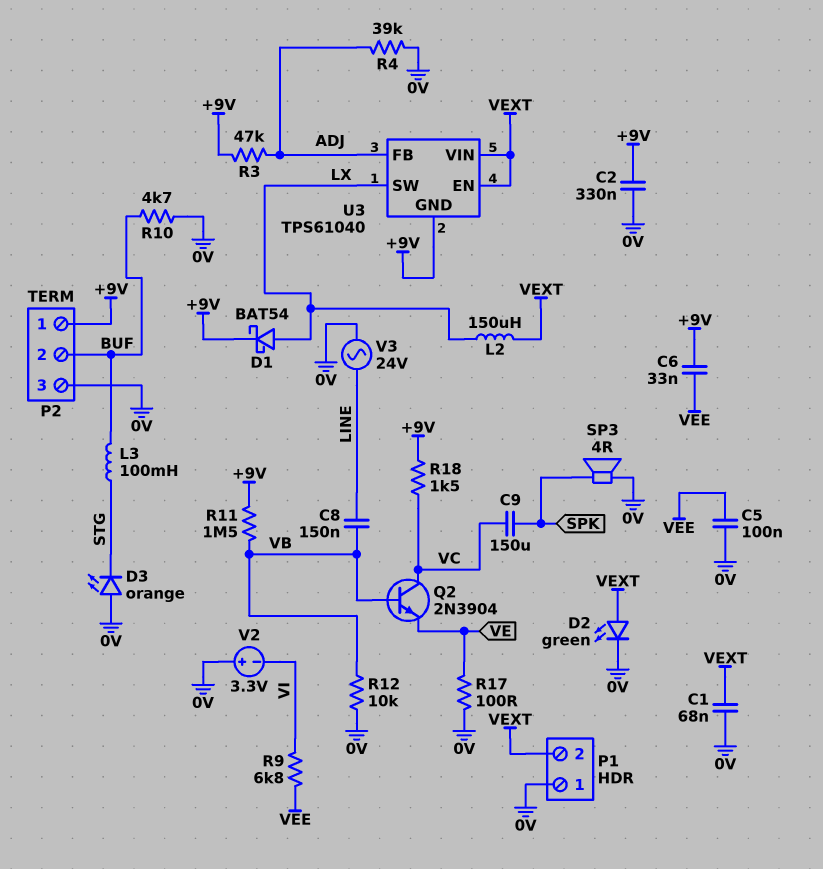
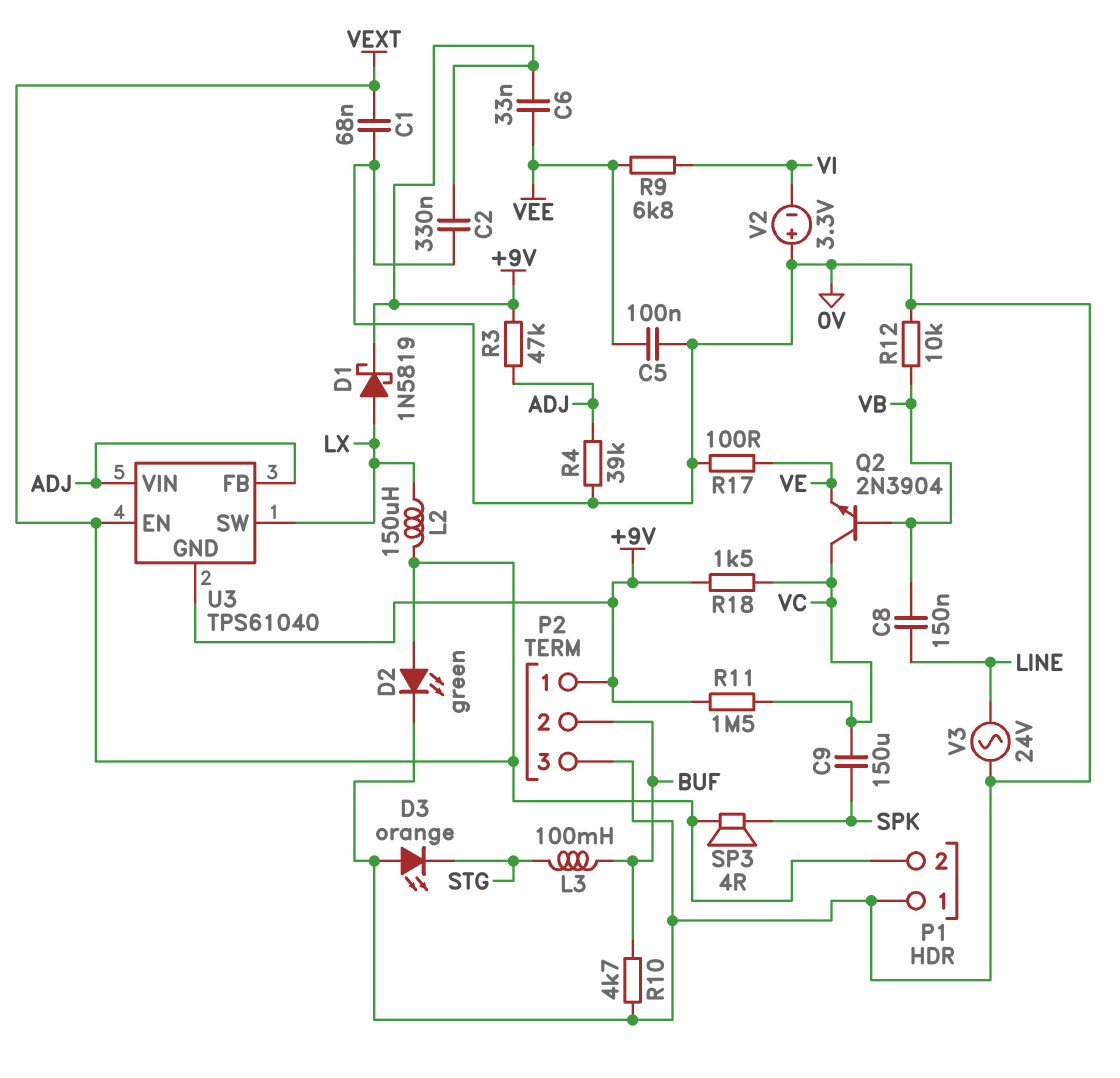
D1: schottky BAT54 (A LX, K +9V) -> schottky 1N5819 (A LX, K +9V)
R11: 1.5M (+9V, VB) -> 1.5M (+9V, VC)
SP3: speaker 4R (0V, SPK) -> speaker 4R (SPK, VEXT)
U3 pin VIN: VEXT -> ADJ

